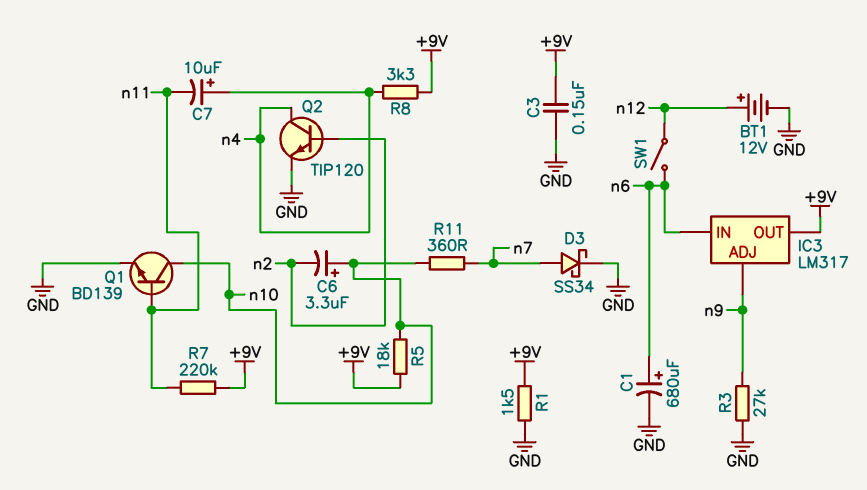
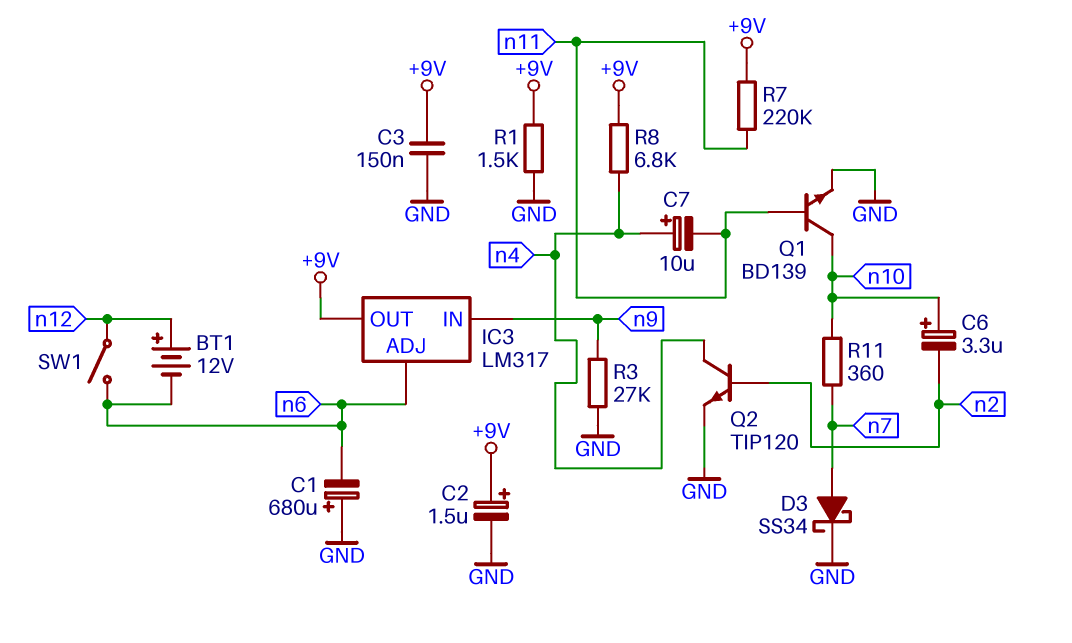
BT1: 12V (plus n12, minus GND) -> 12V (plus n12, minus n6)
C1: 680uF (plus n6, minus GND) -> 680uF (plus GND, minus n6)
C2: none -> 1.5uF (plus +9V, minus GND)
IC3 pin ADJ: n9 -> n6
IC3 pin IN: n6 -> n9
R5: 18k (+9V, n10) -> none
R8: 3.3k (+9V, n4) -> 6.8k (+9V, n4)

